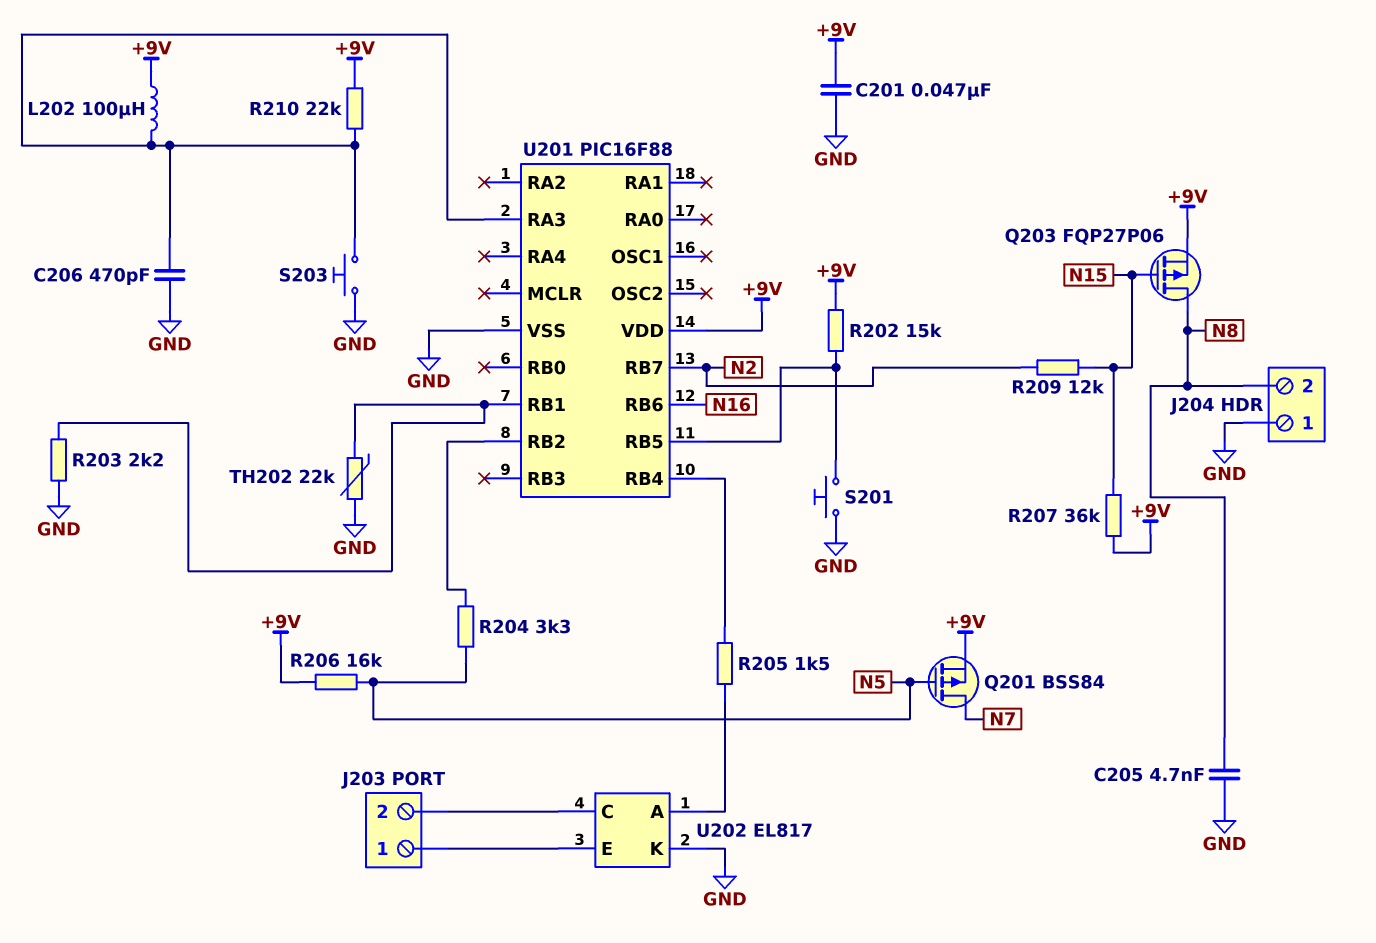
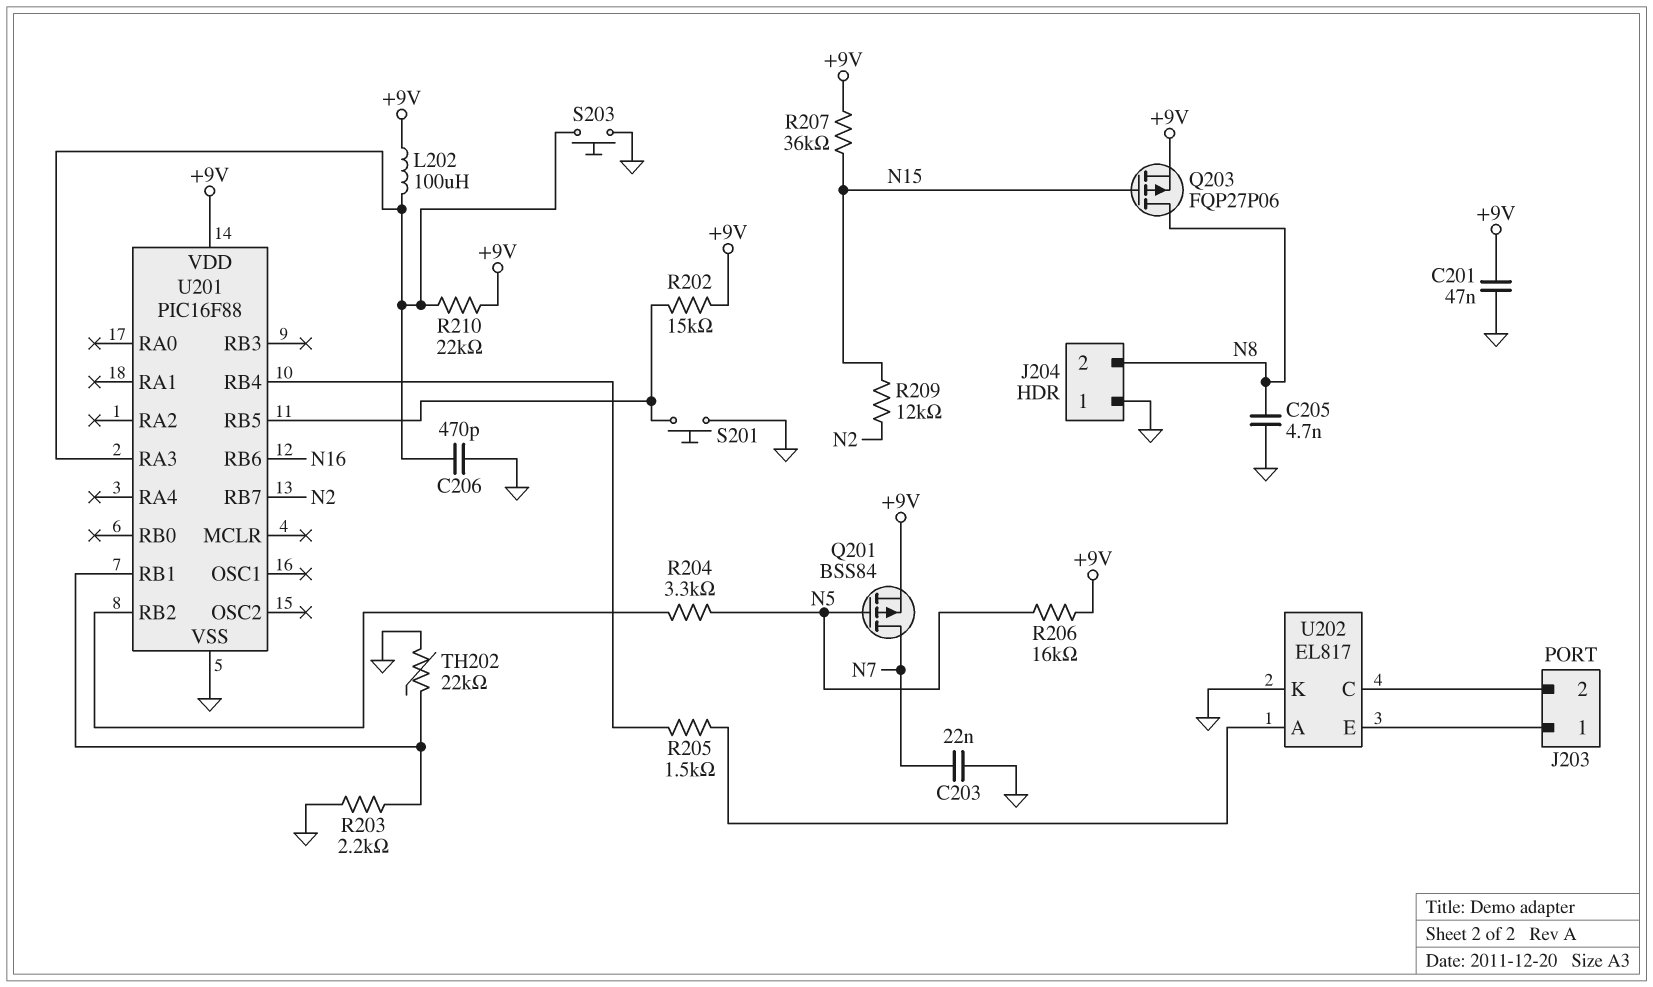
C203: none -> 22nF (GND, N7)

